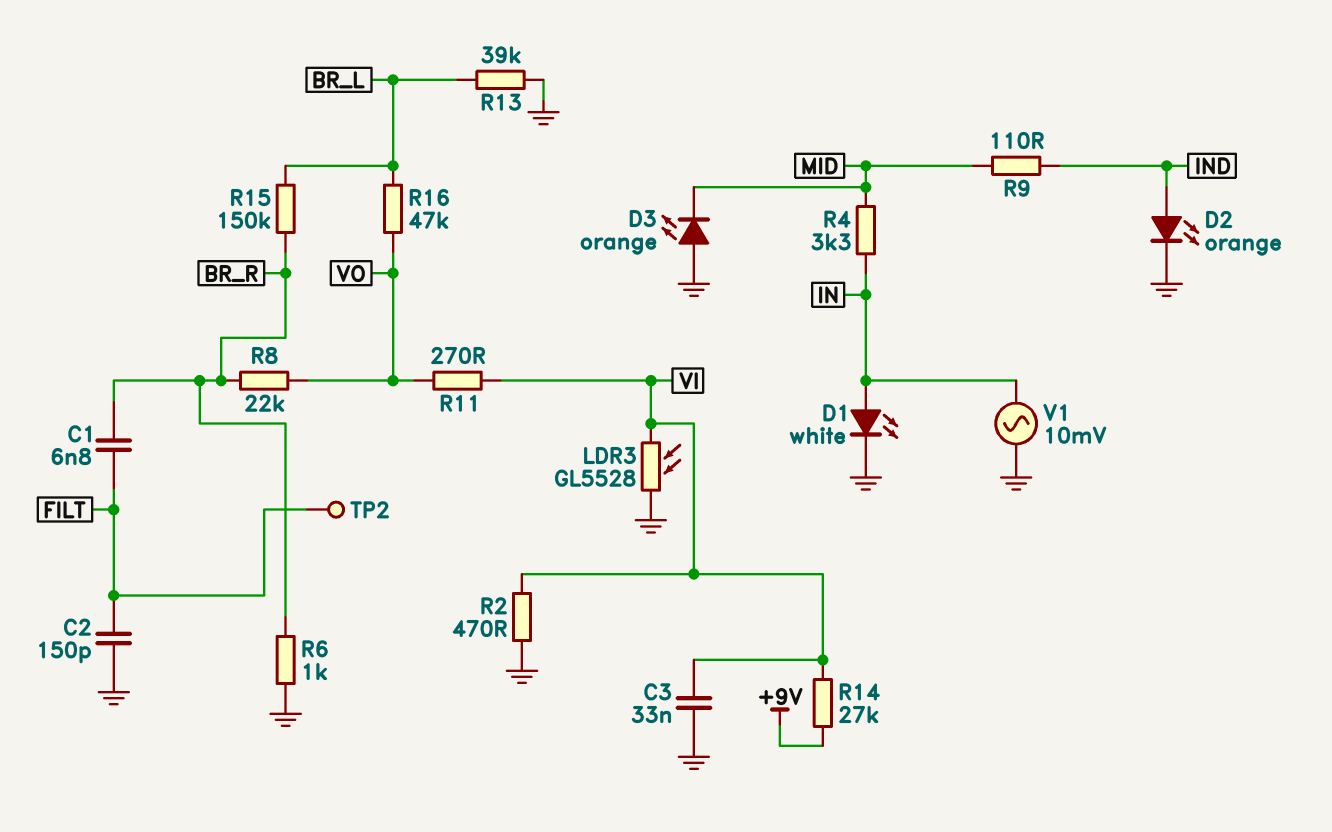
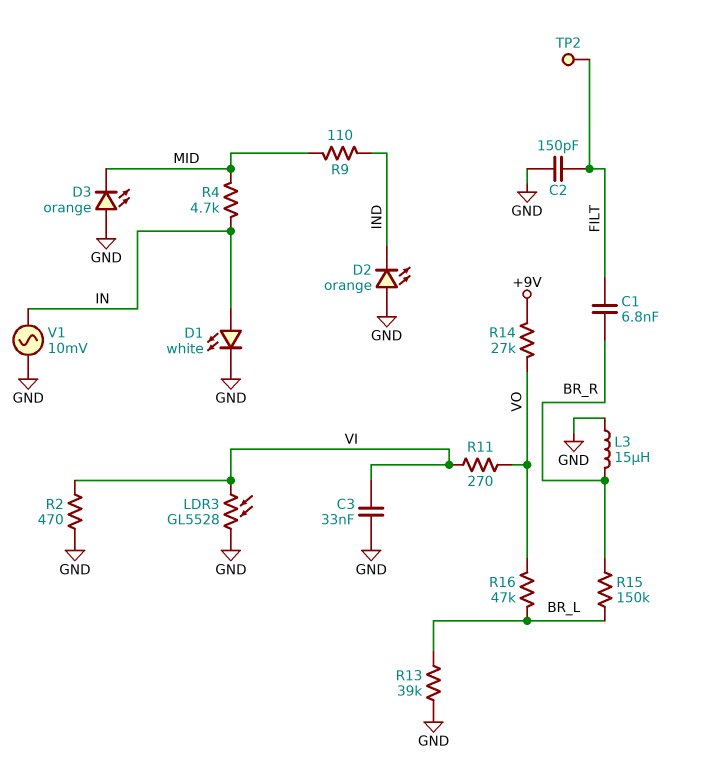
D2: LED orange (A IND, K GND) -> LED orange (A GND, K IND)
L3: none -> 15uH (BR_R, GND)
R4: 3.3k (IN, MID) -> 4.7k (IN, MID)
R6: 1k (BR_R, GND) -> none
R8: 22k (BR_R, VO) -> none
R14: 27k (+9V, VI) -> 27k (+9V, VO)

